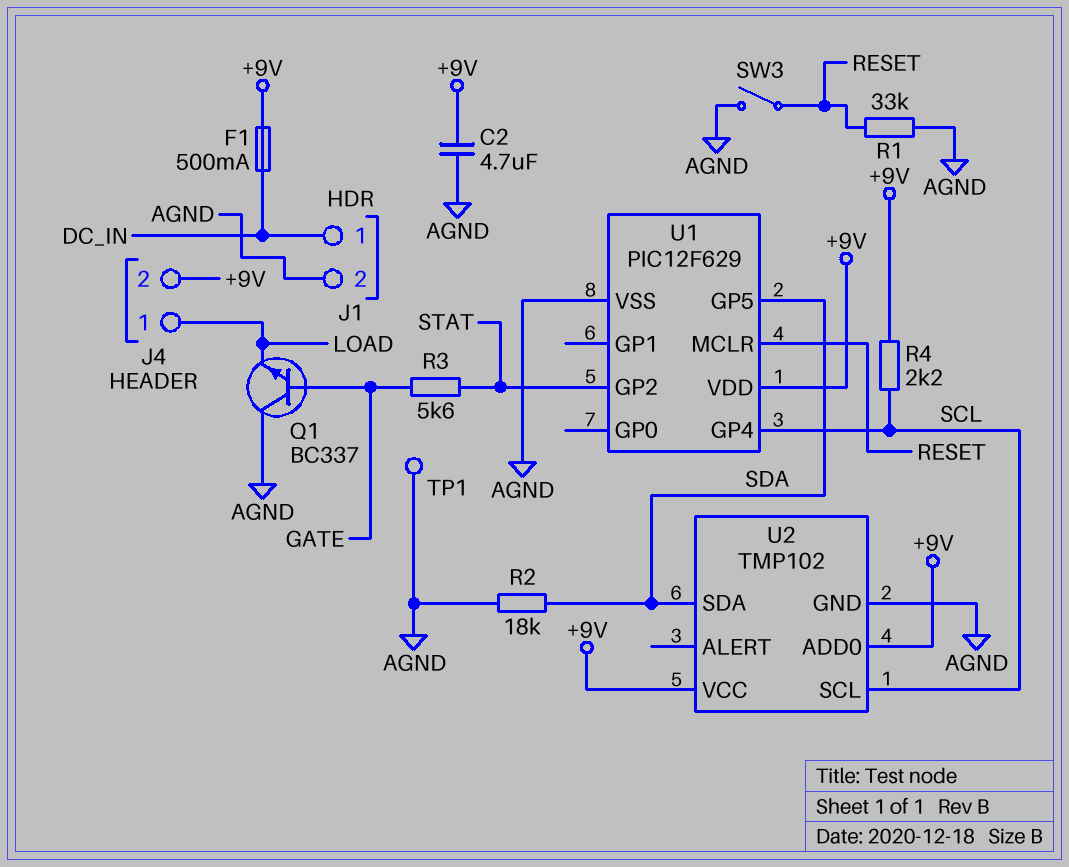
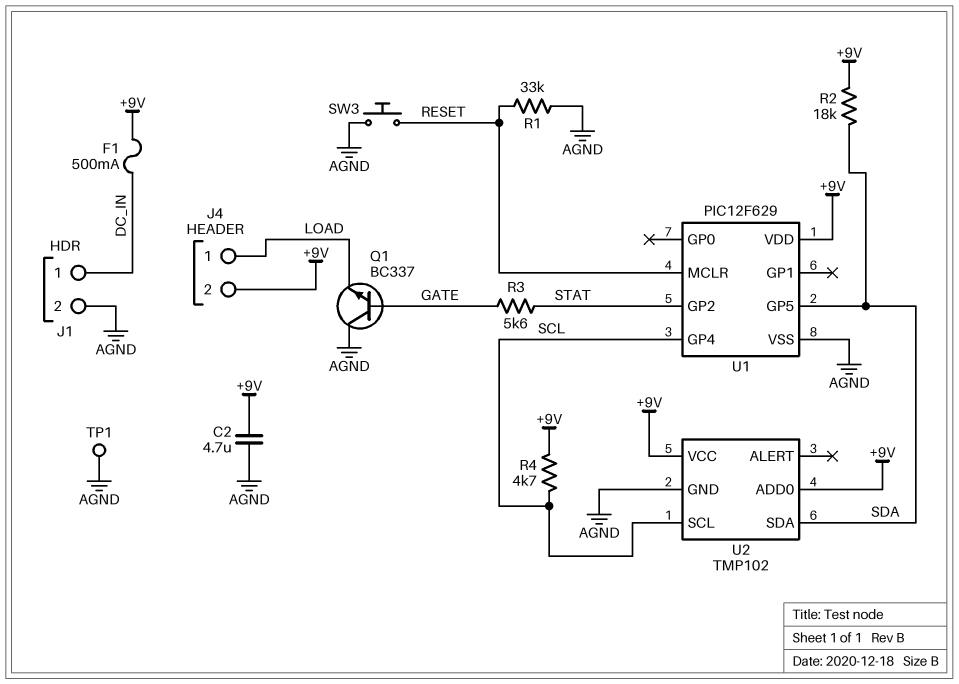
R2: 18k (AGND, SDA) -> 18k (+9V, SDA)
R4: 2.2k (+9V, SCL) -> 4.7k (+9V, SCL)
SW3: switch (AGND, RESET) -> button (AGND, RESET)

